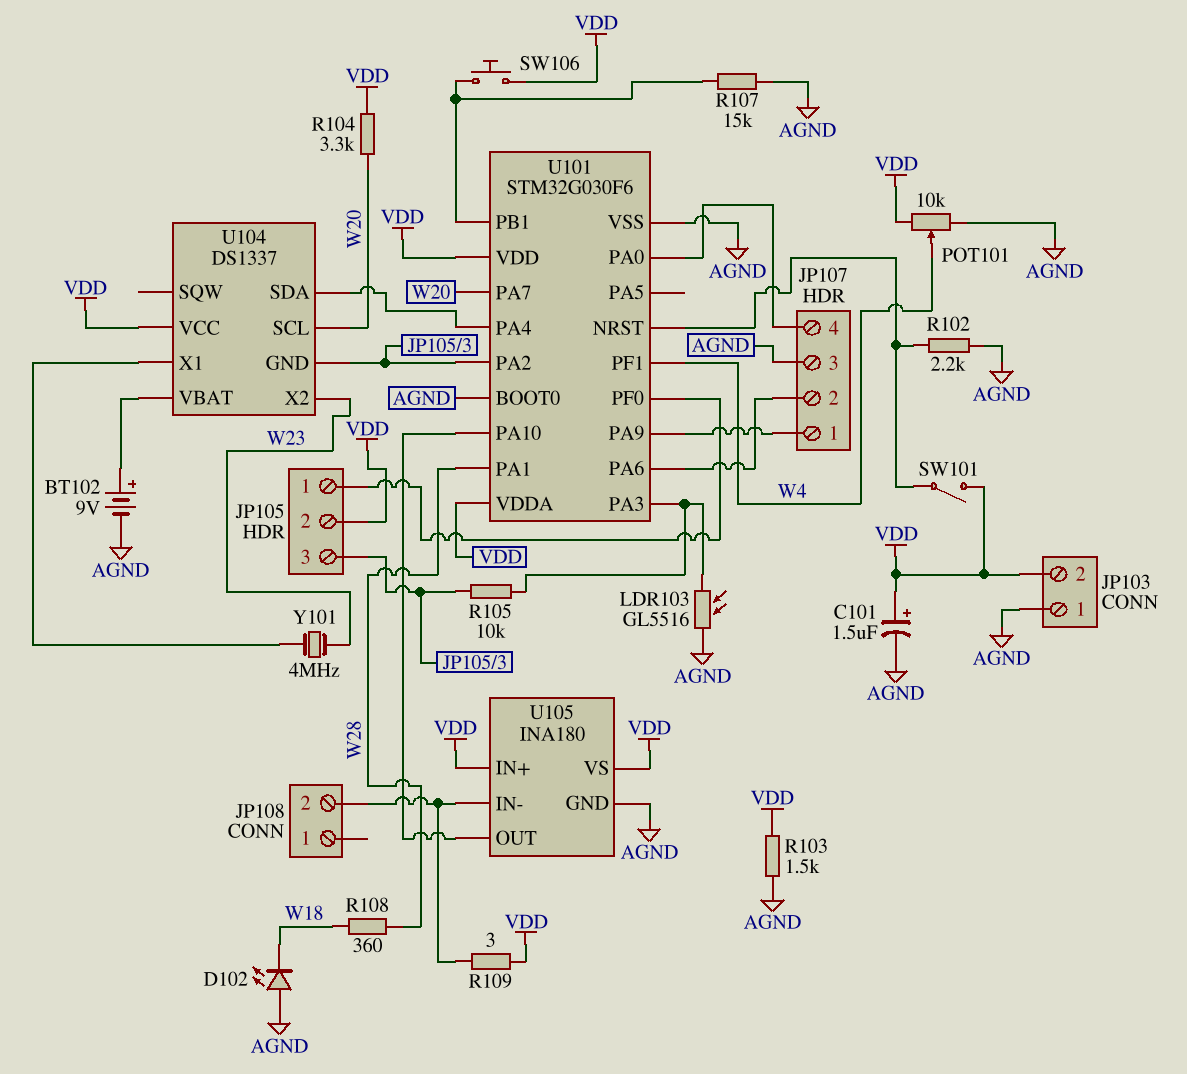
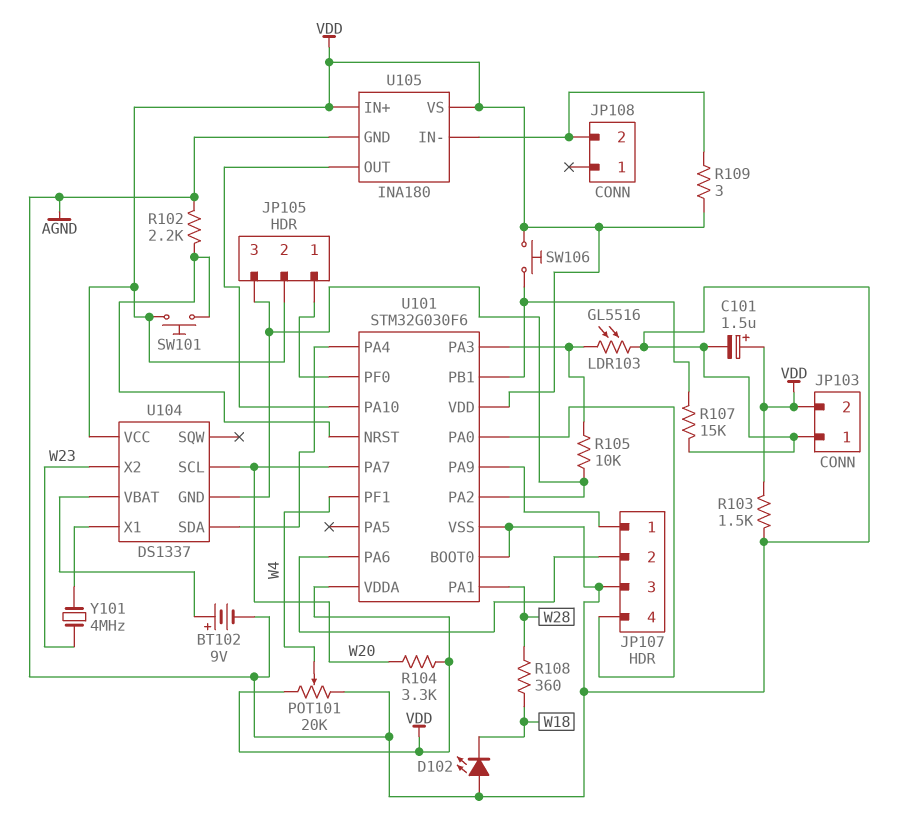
POT101: 10k (AGND, VDD, wiper W4) -> 20k (AGND, VDD, wiper W4)
SW101: switch (U101/NRST, VDD) -> button (U101/NRST, VDD)

